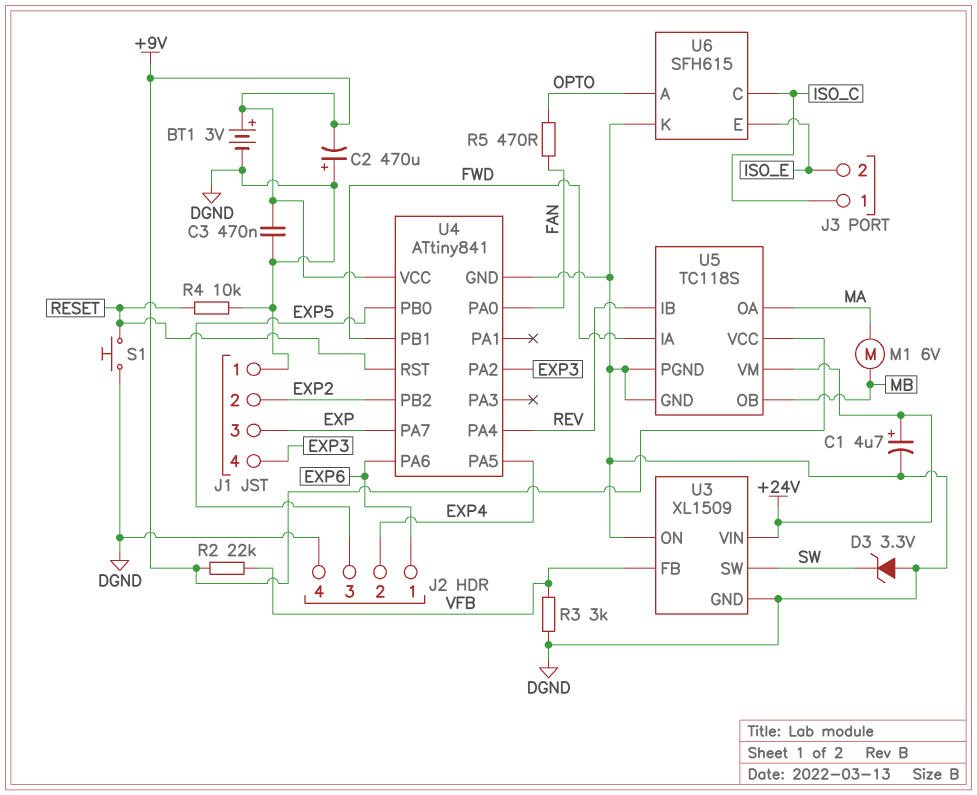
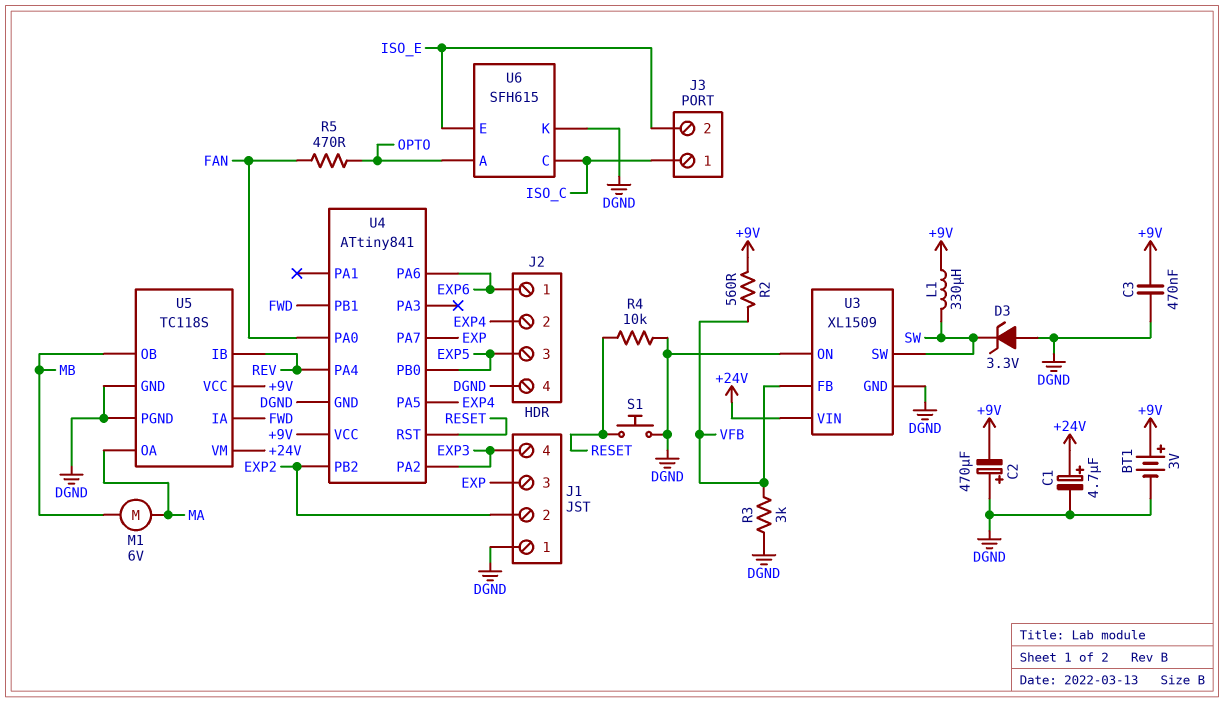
L1: none -> 330uH (+9V, SW)
R2: 22k (+9V, VFB) -> 560 (+9V, VFB)

